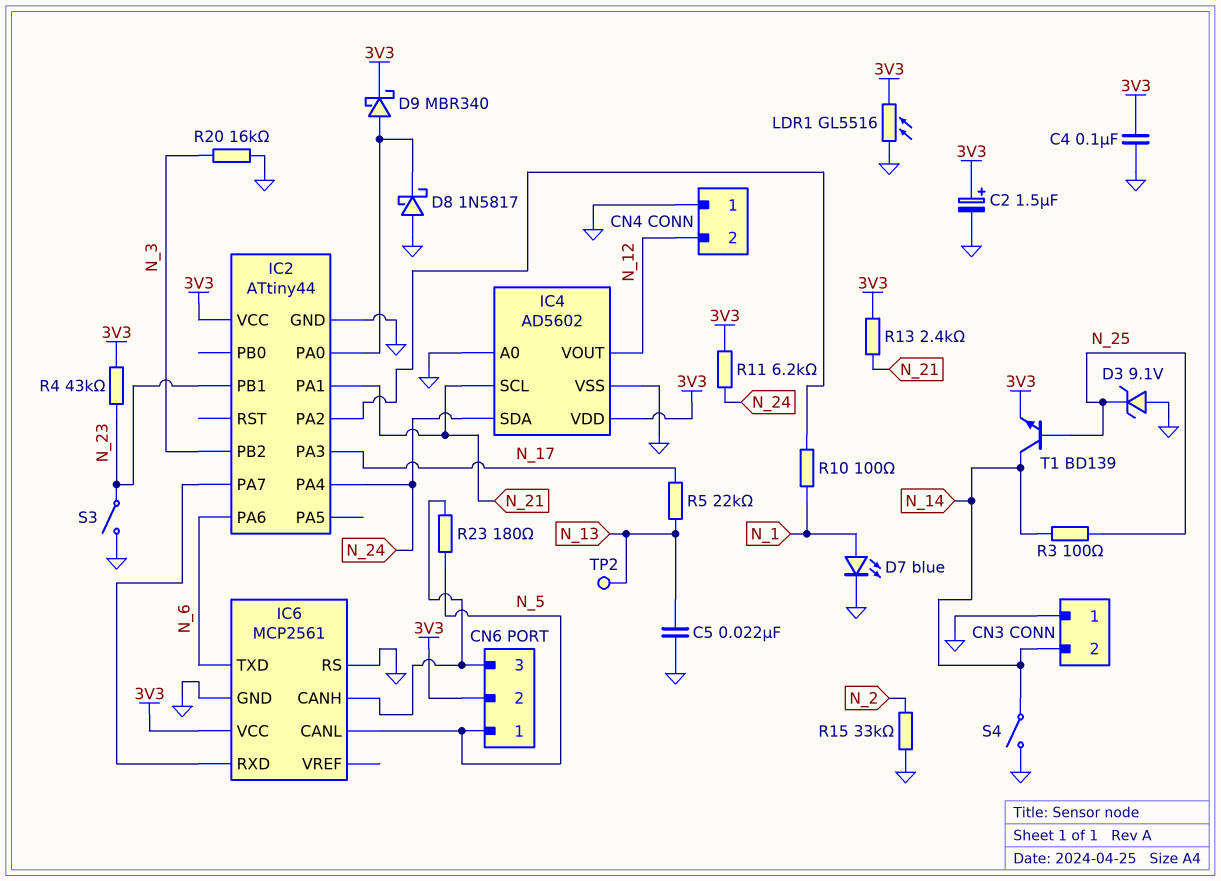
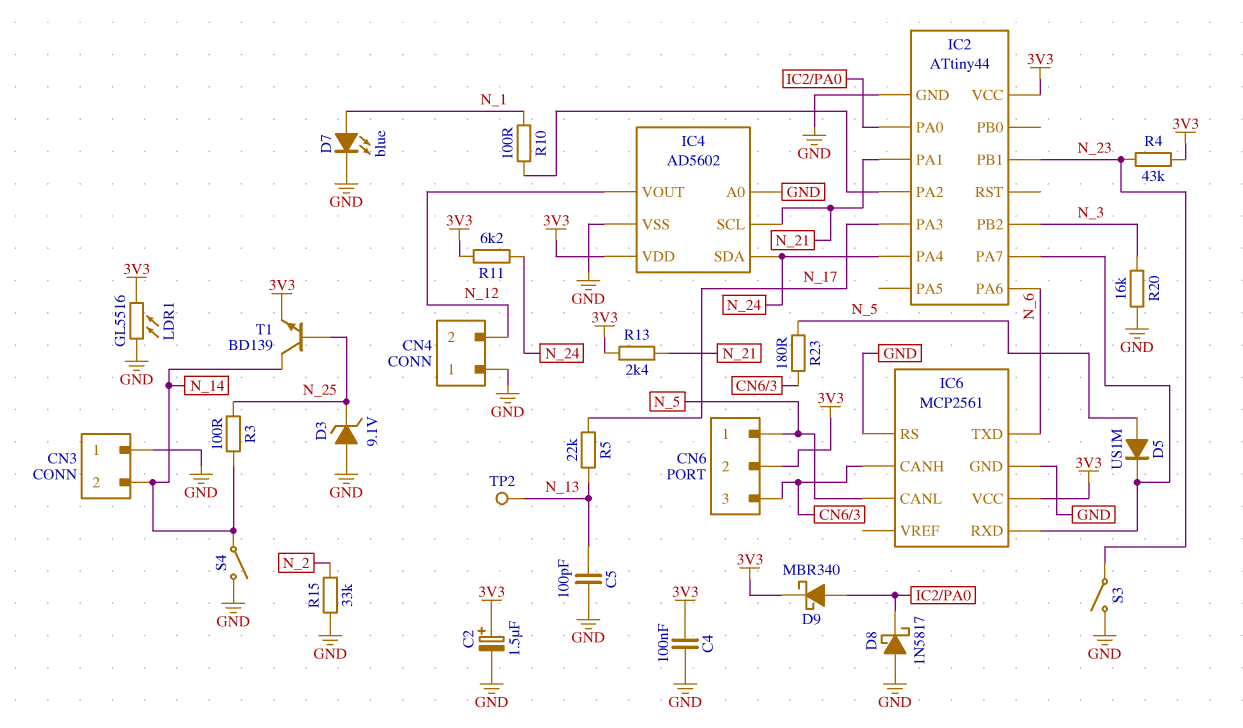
C5: 22nF (GND, N_13) -> 100pF (GND, N_13)
D5: none -> diode US1M (A N_5, K IC2/PA7)

